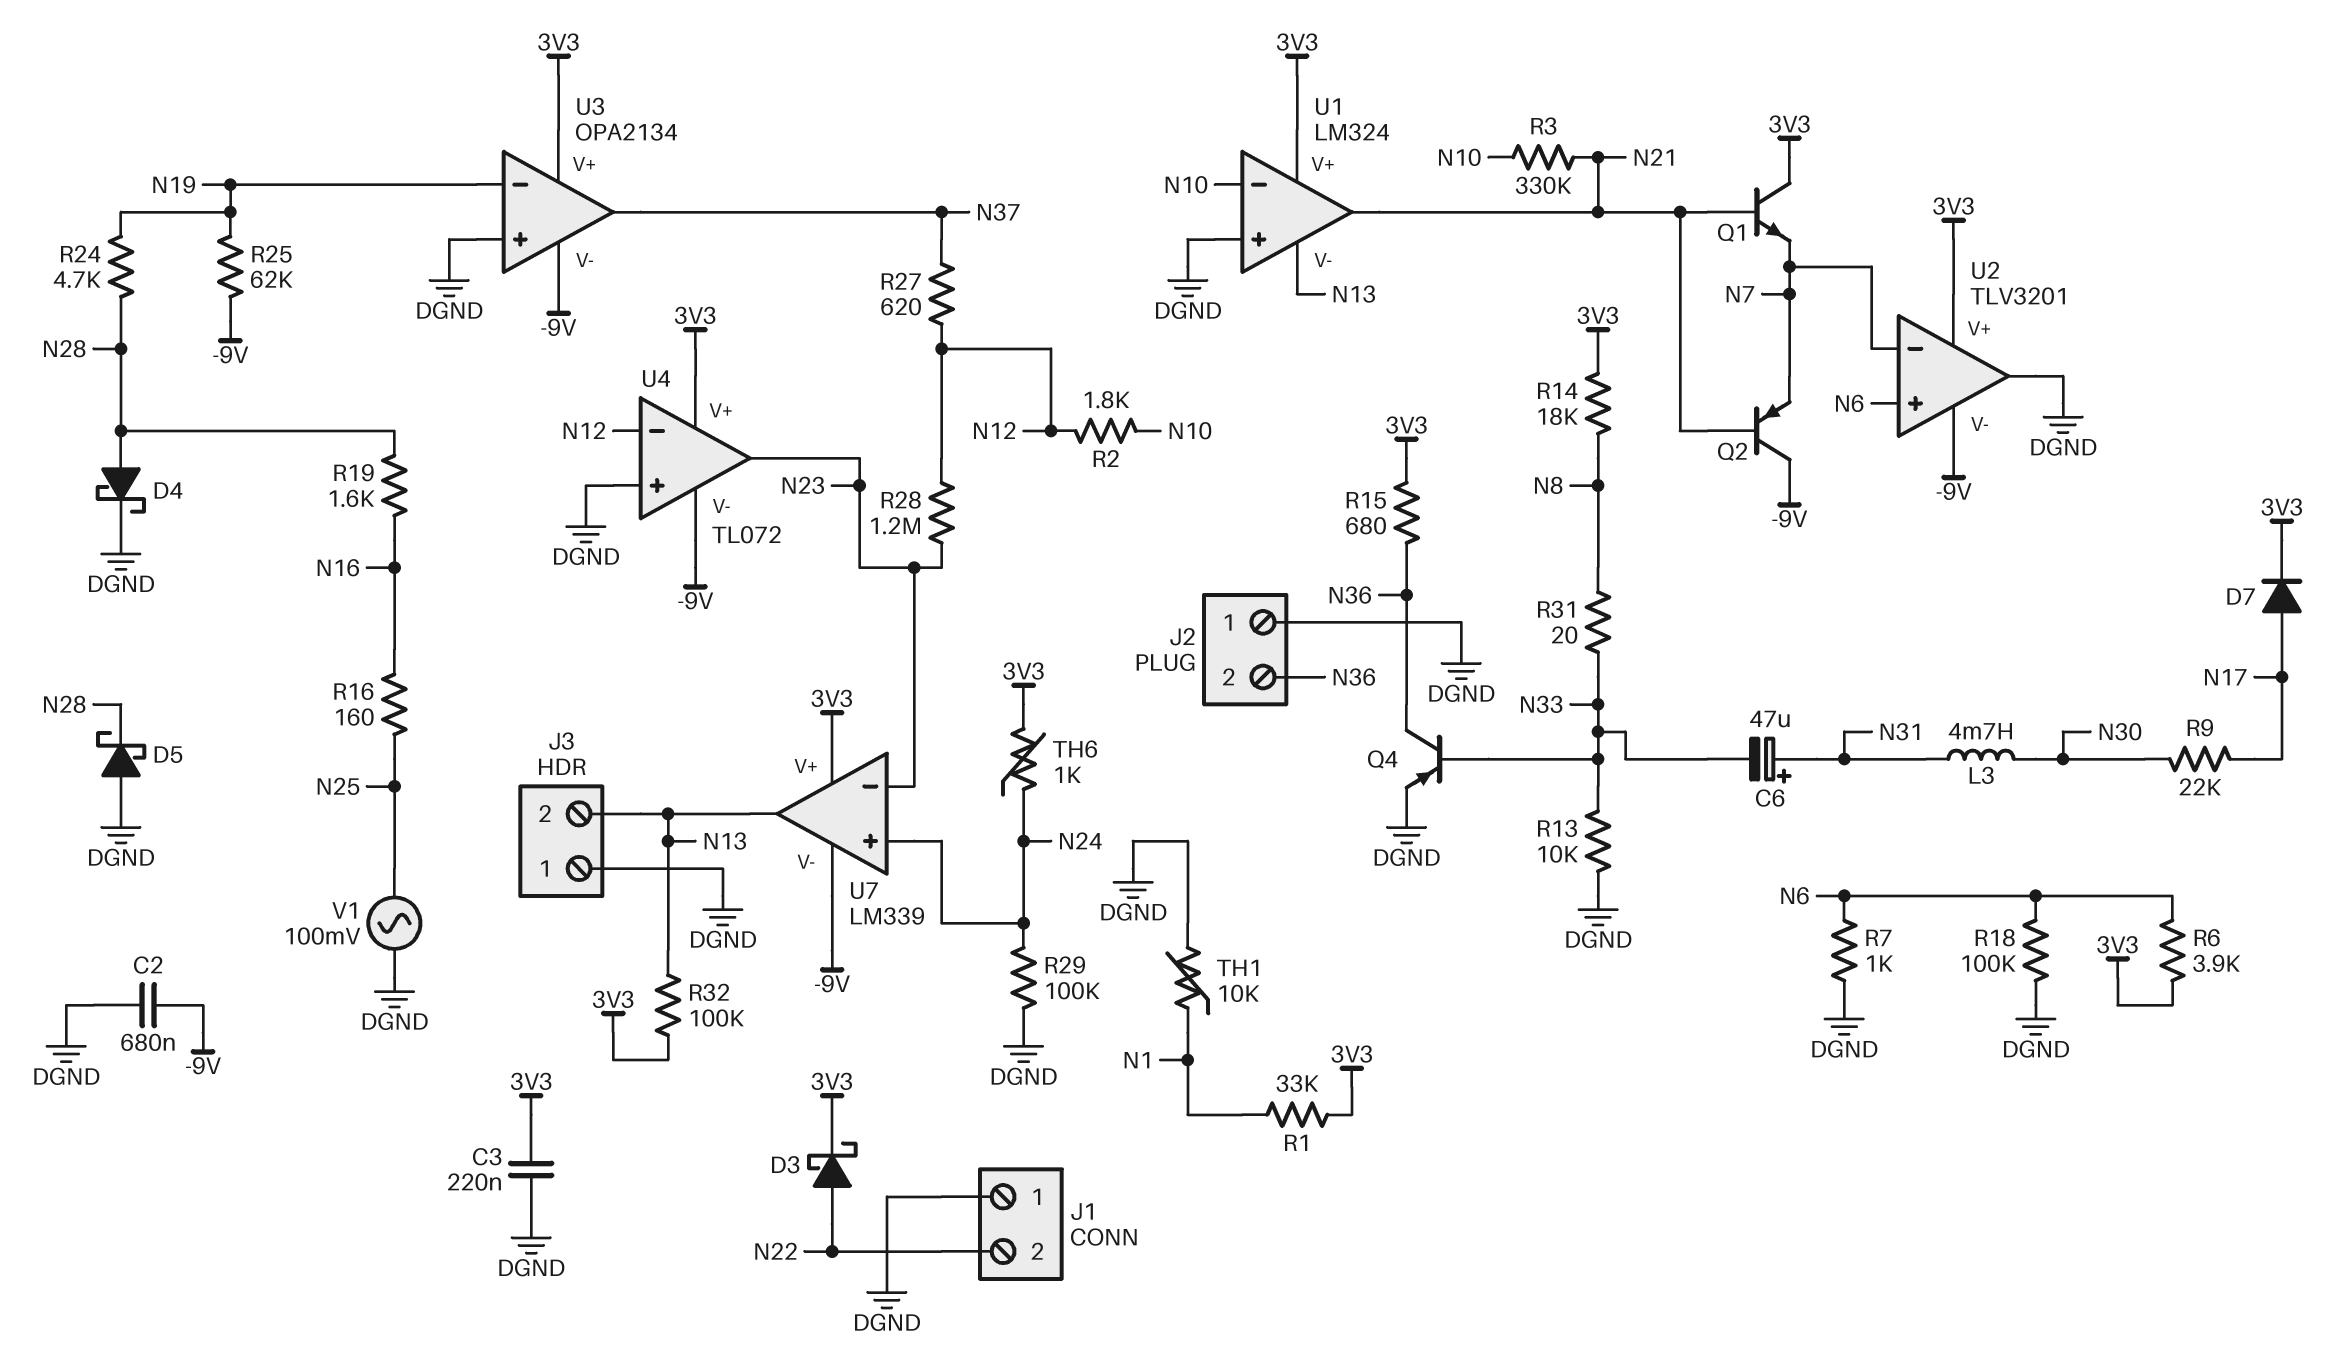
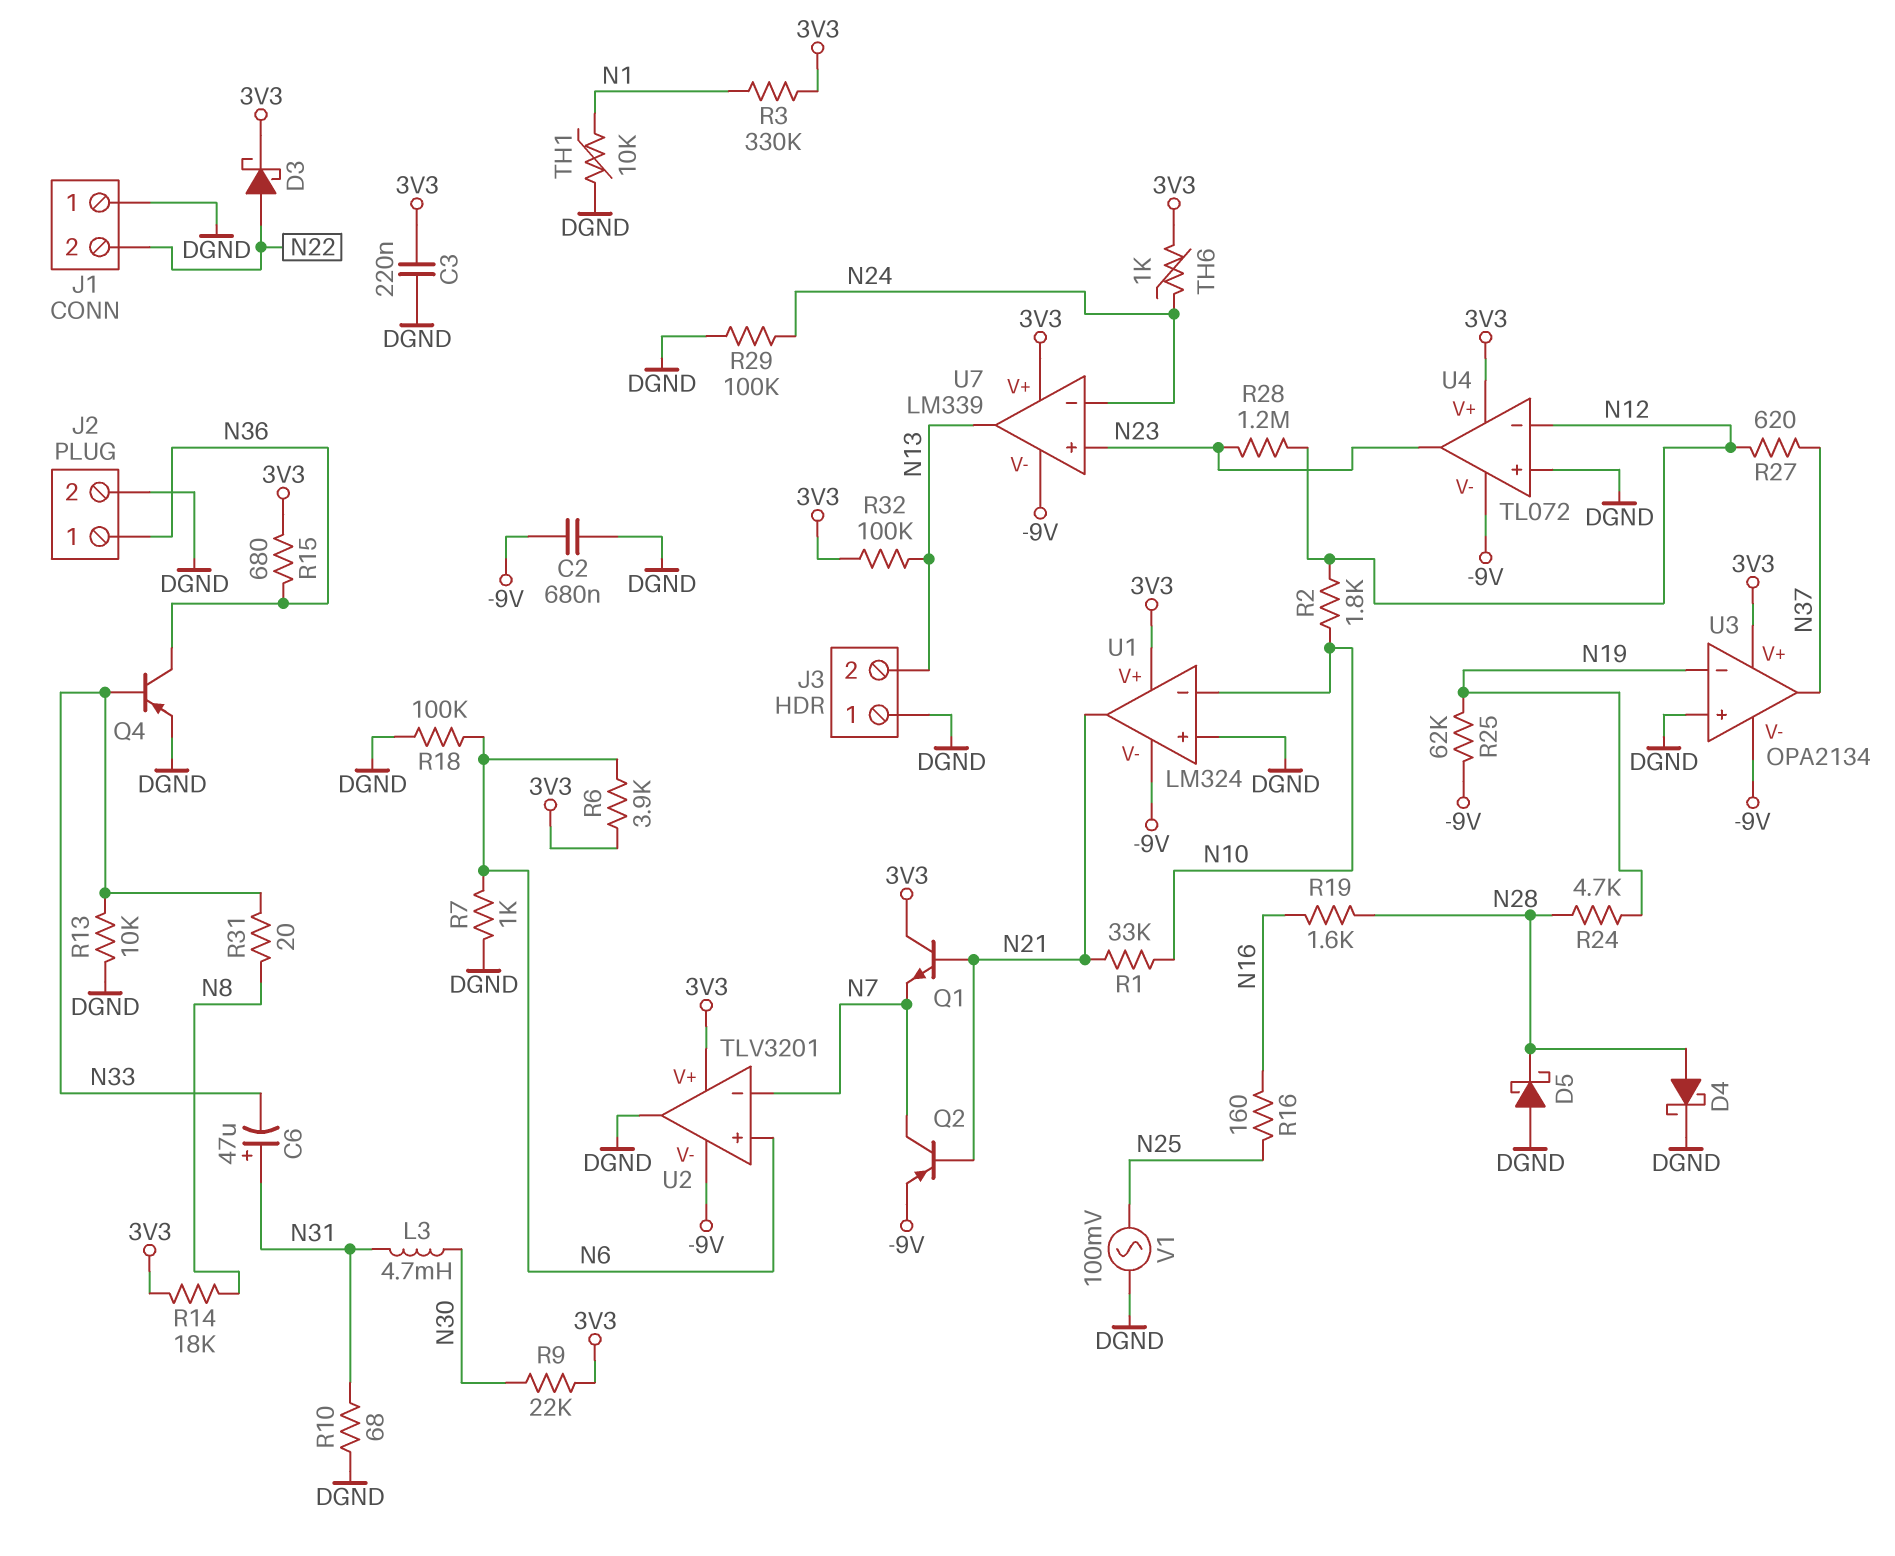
D7: diode (A N17, K 3V3) -> none
J2 pin 1: DGND -> N36
J2 pin 2: N36 -> DGND
Q2: PNP (B N21, C -9V, E N7) -> PNP (B N21, C N7, E -9V)
R1: 33k (3V3, N1) -> 33k (N10, N21)
R3: 330k (N10, N21) -> 330k (3V3, N1)
R9: 22k (N17, N30) -> 22k (3V3, N30)
R10: none -> 68 (DGND, N31)
U1 pin V-: N13 -> -9V
U7 pin in+: N24 -> N23
U7 pin in-: N23 -> N24

